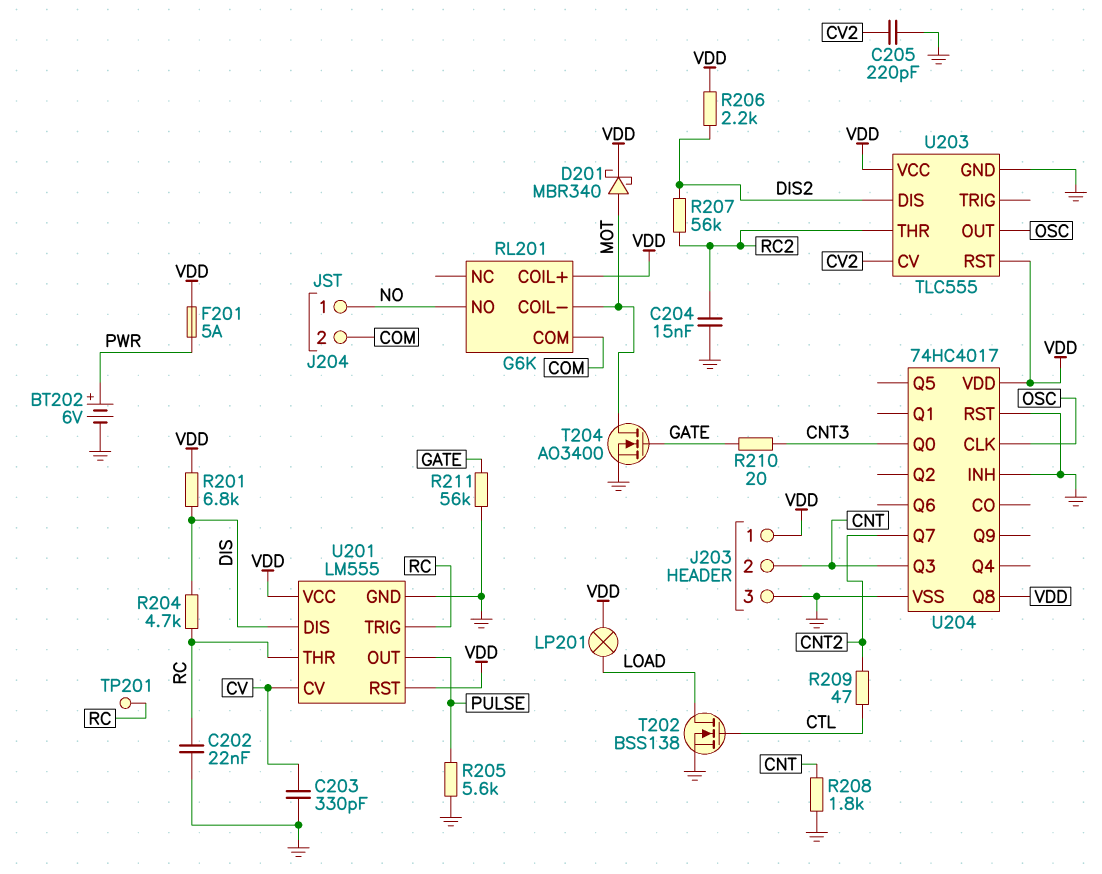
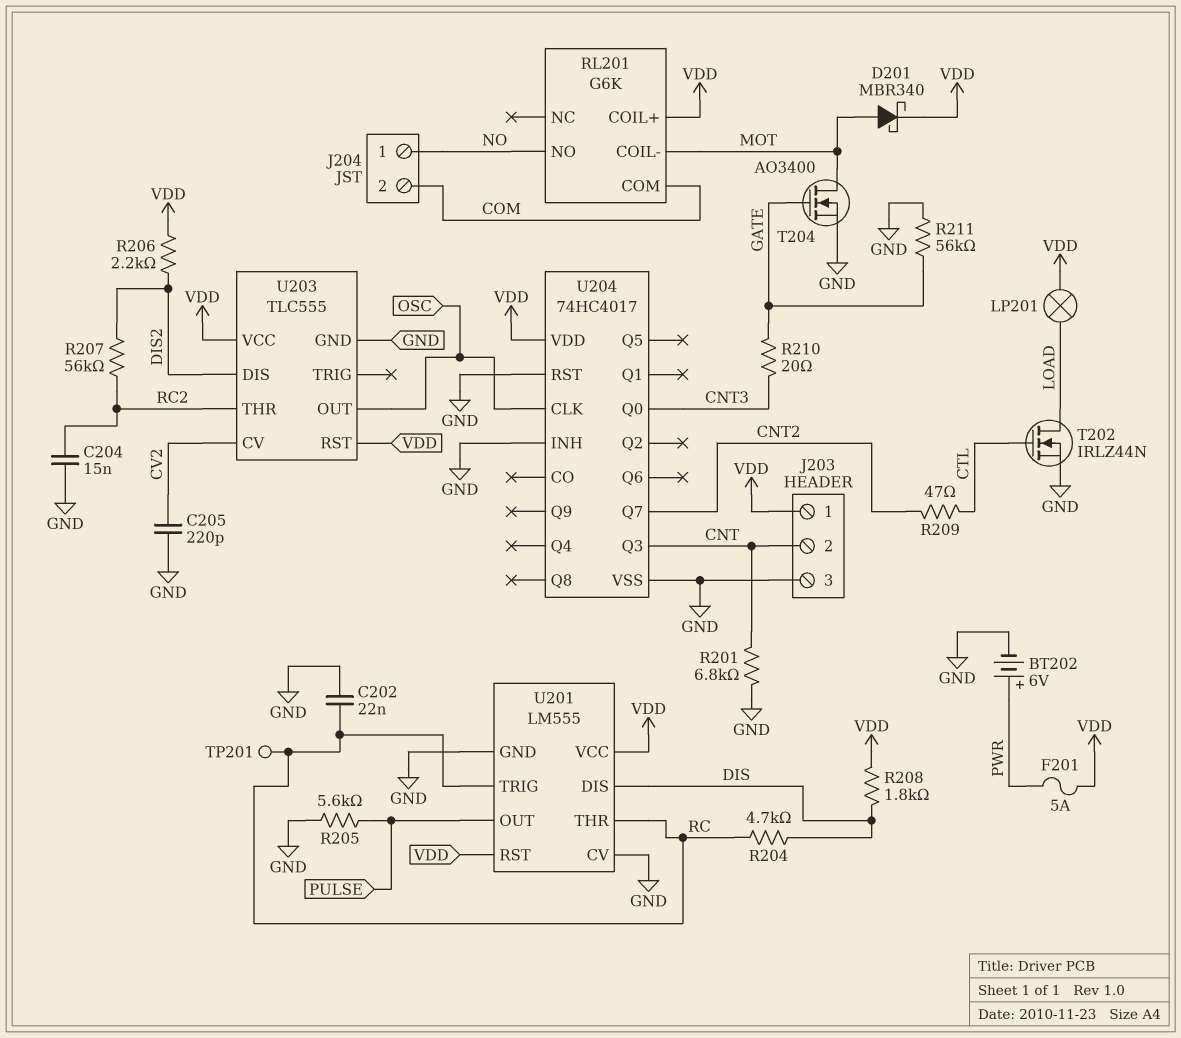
C203: 330pF (CV, GND) -> none
R201: 6.8k (DIS, VDD) -> 6.8k (CNT, GND)
R208: 1.8k (CNT, GND) -> 1.8k (DIS, VDD)
T202: NMOS BSS138 (G CTL, D LOAD, S GND) -> NMOS IRLZ44N (G CTL, D LOAD, S GND)
U201 pin CV: CV -> GND
U204 pin Q8: VDD -> none

